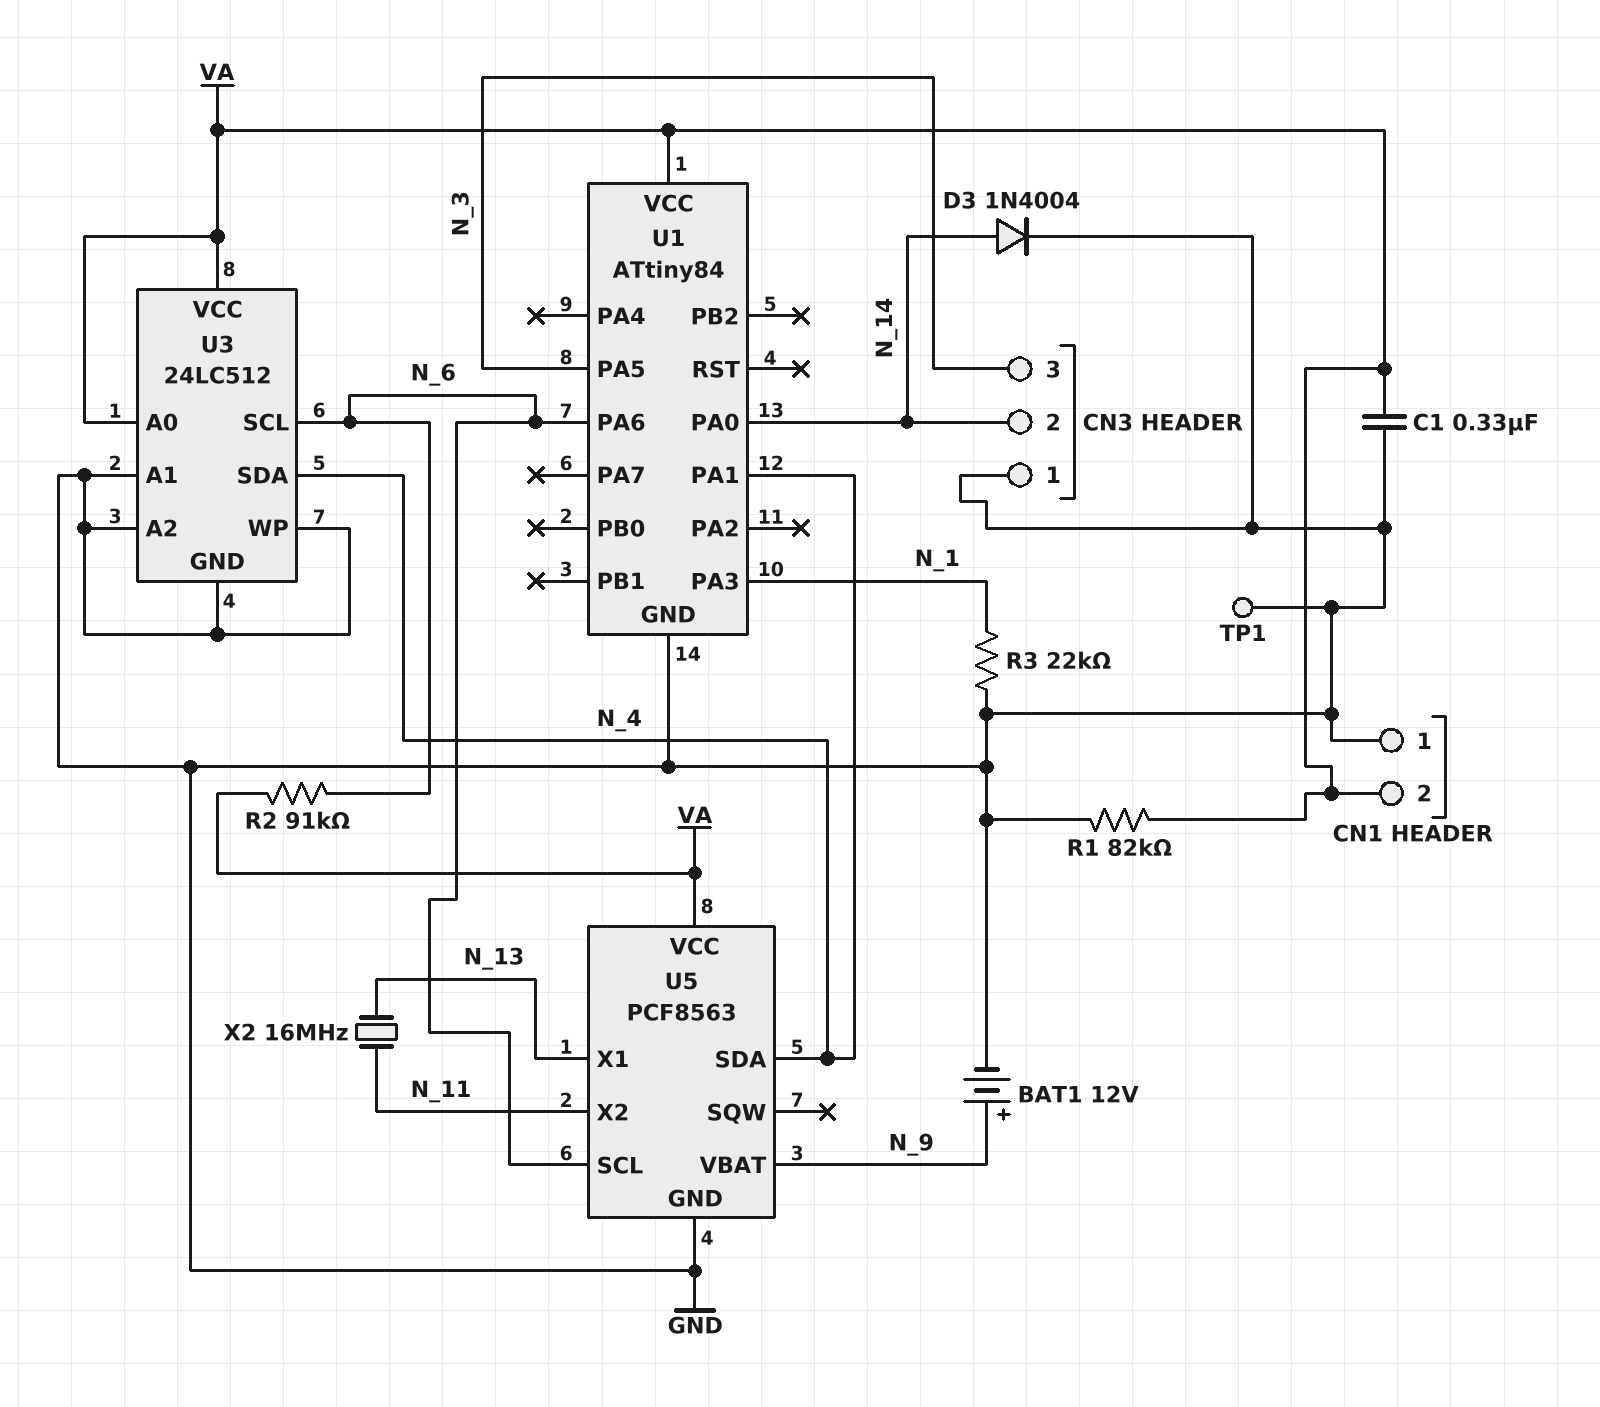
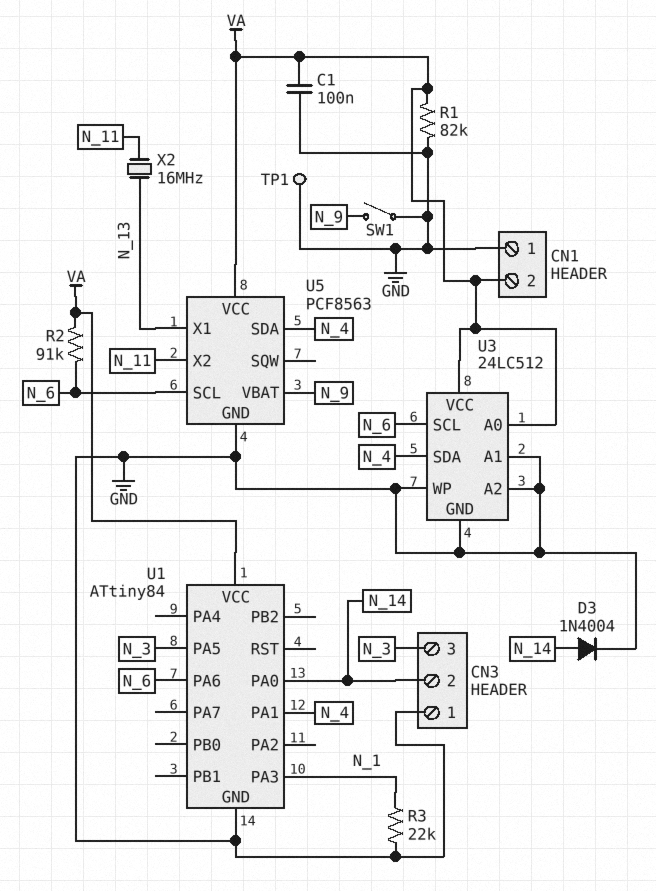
BAT1: 12V (plus N_9, minus GND) -> none
C1: 330nF (GND, VA) -> 100nF (GND, VA)
SW1: none -> switch (GND, N_9)

